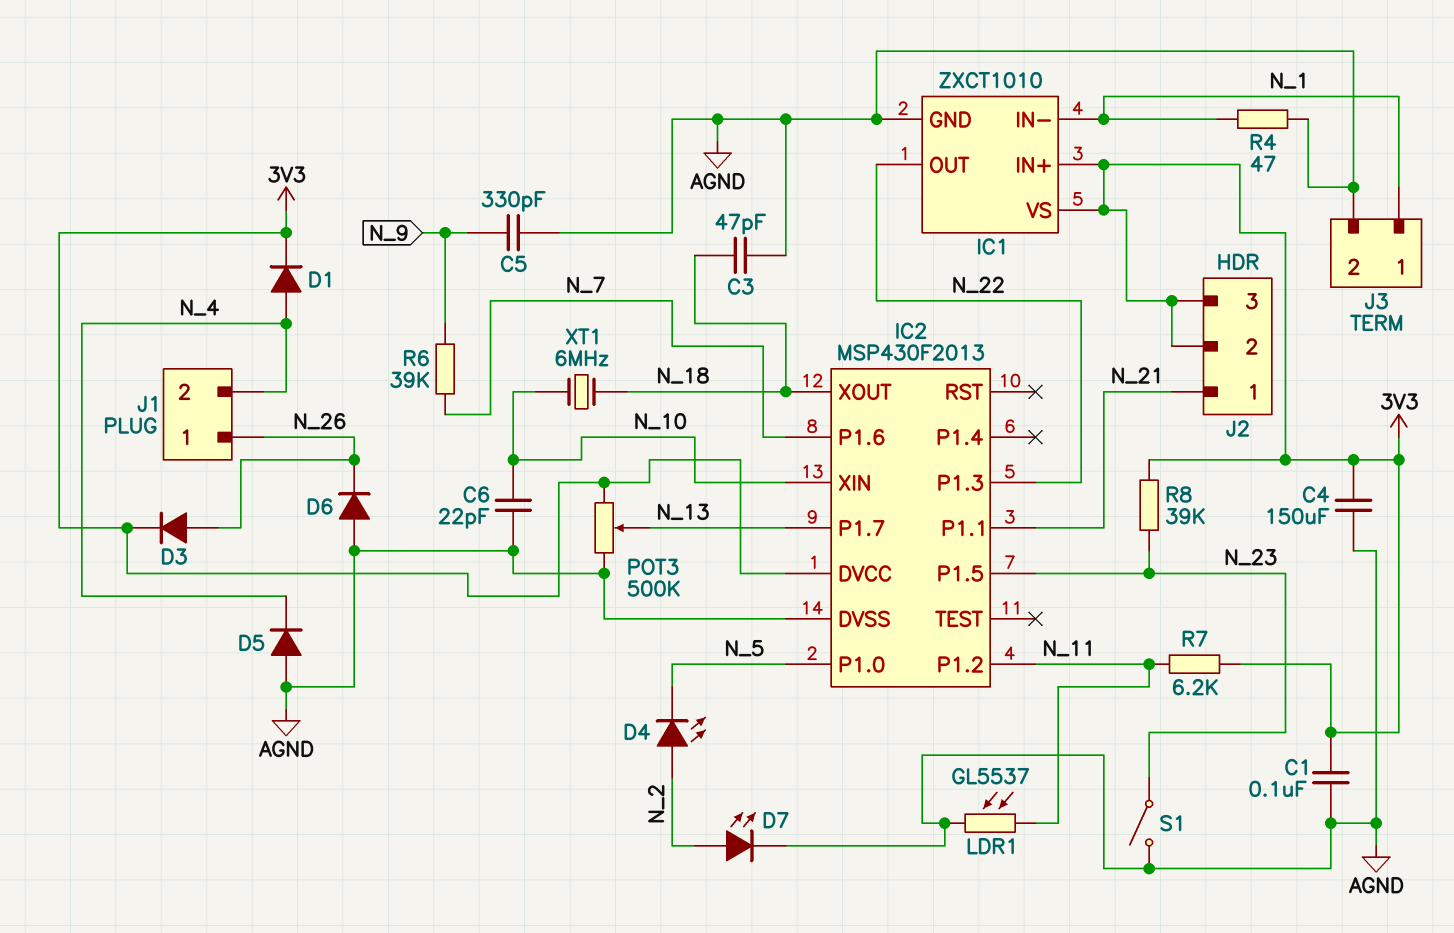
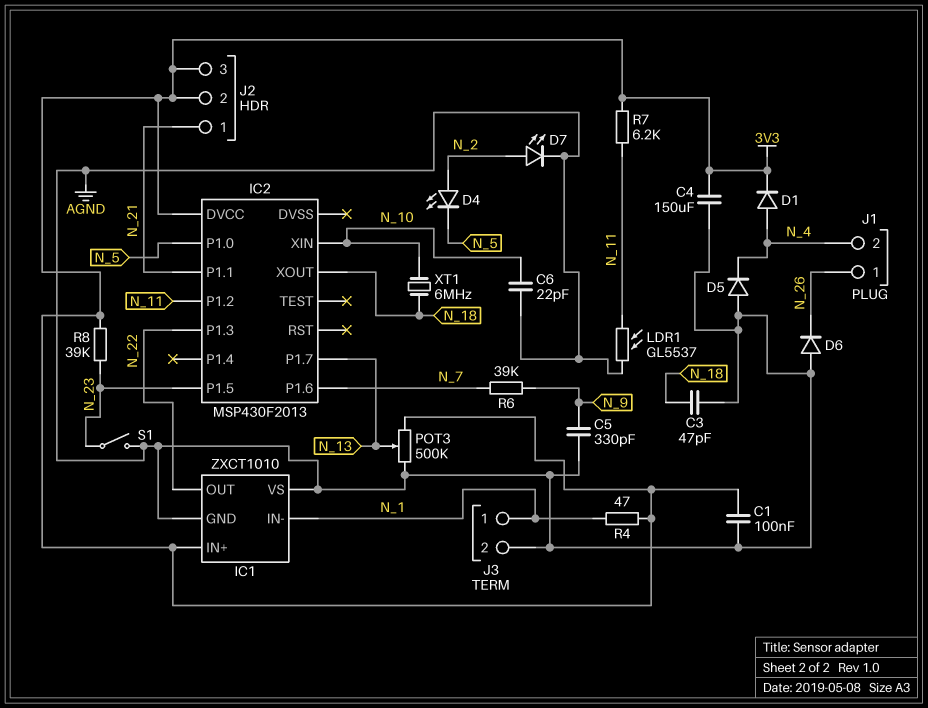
D3: diode (A N_26, K 3V3) -> none
IC1 pin VS: 3V3 -> AGND
IC2 pin DVSS: AGND -> none
R4: 47 (AGND, N_1) -> 47 (3V3, N_1)

